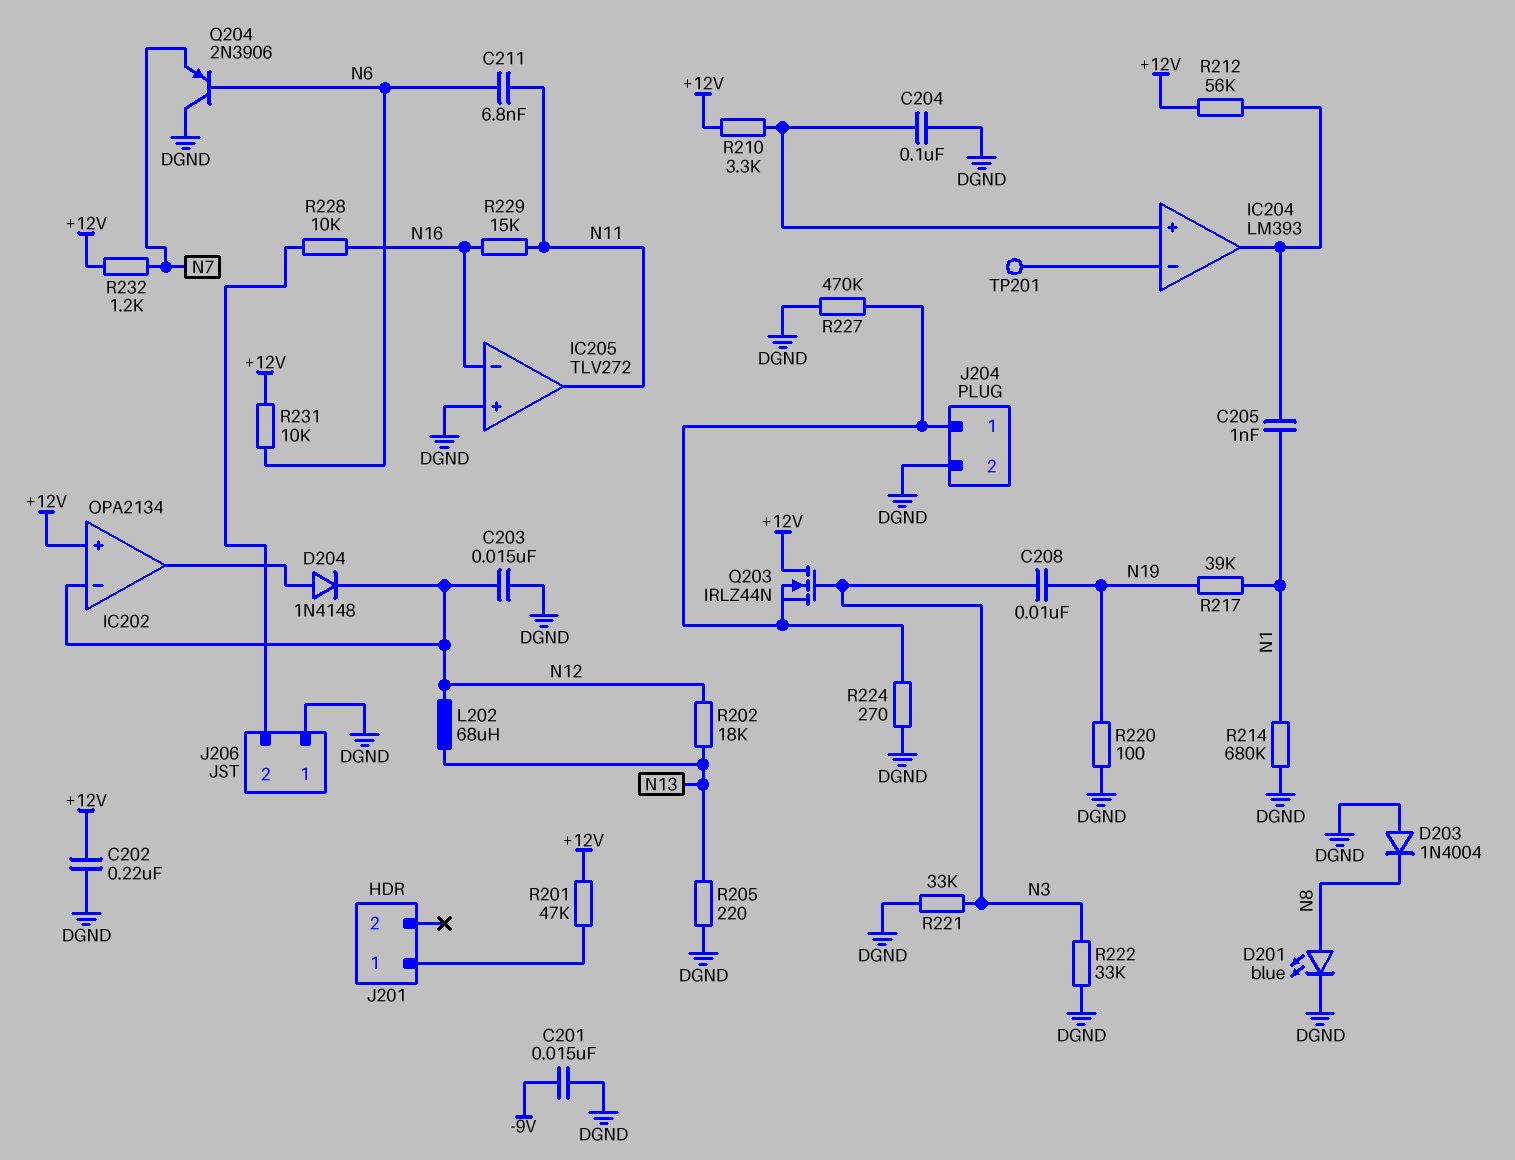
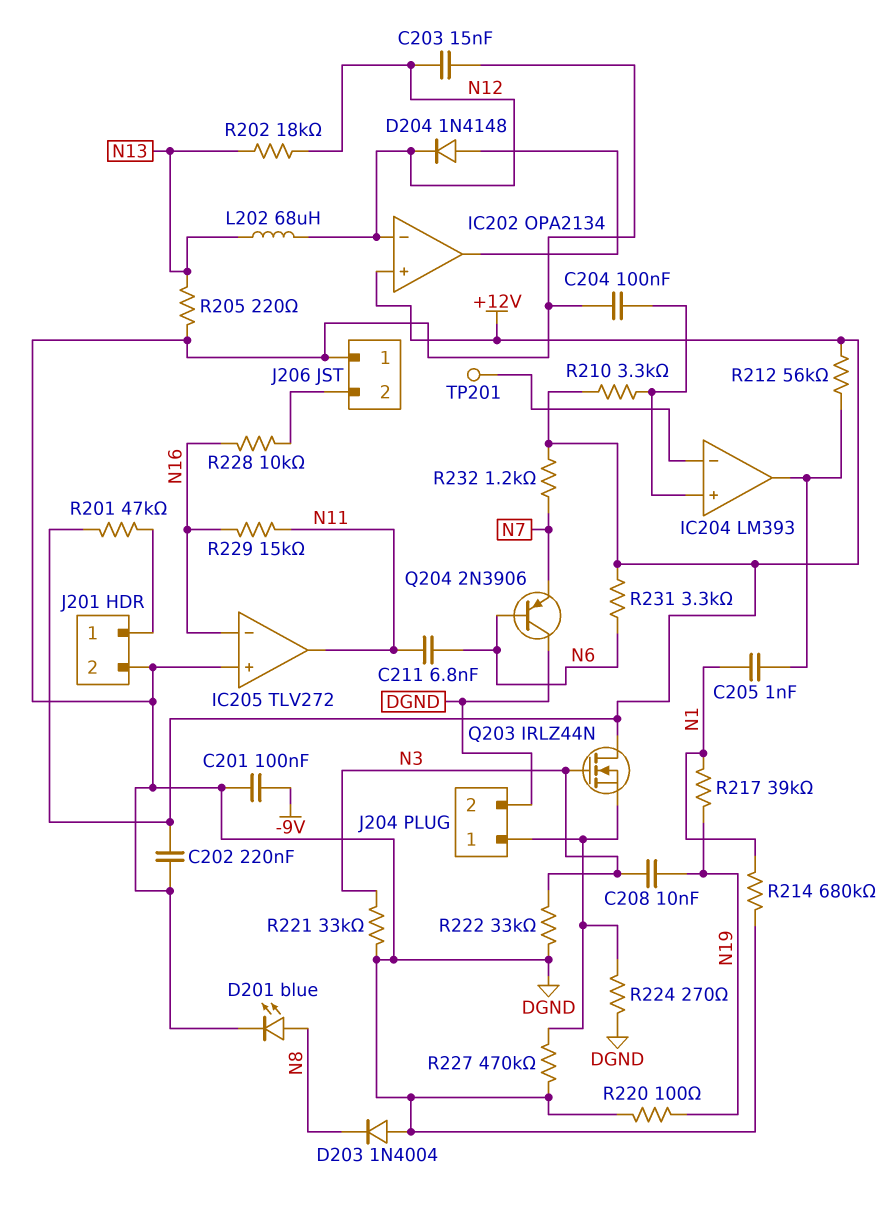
C201: 15nF (-9V, DGND) -> 100nF (-9V, DGND)
J201 pin 2: none -> DGND
R231: 10k (+12V, N6) -> 3.3k (+12V, N6)

